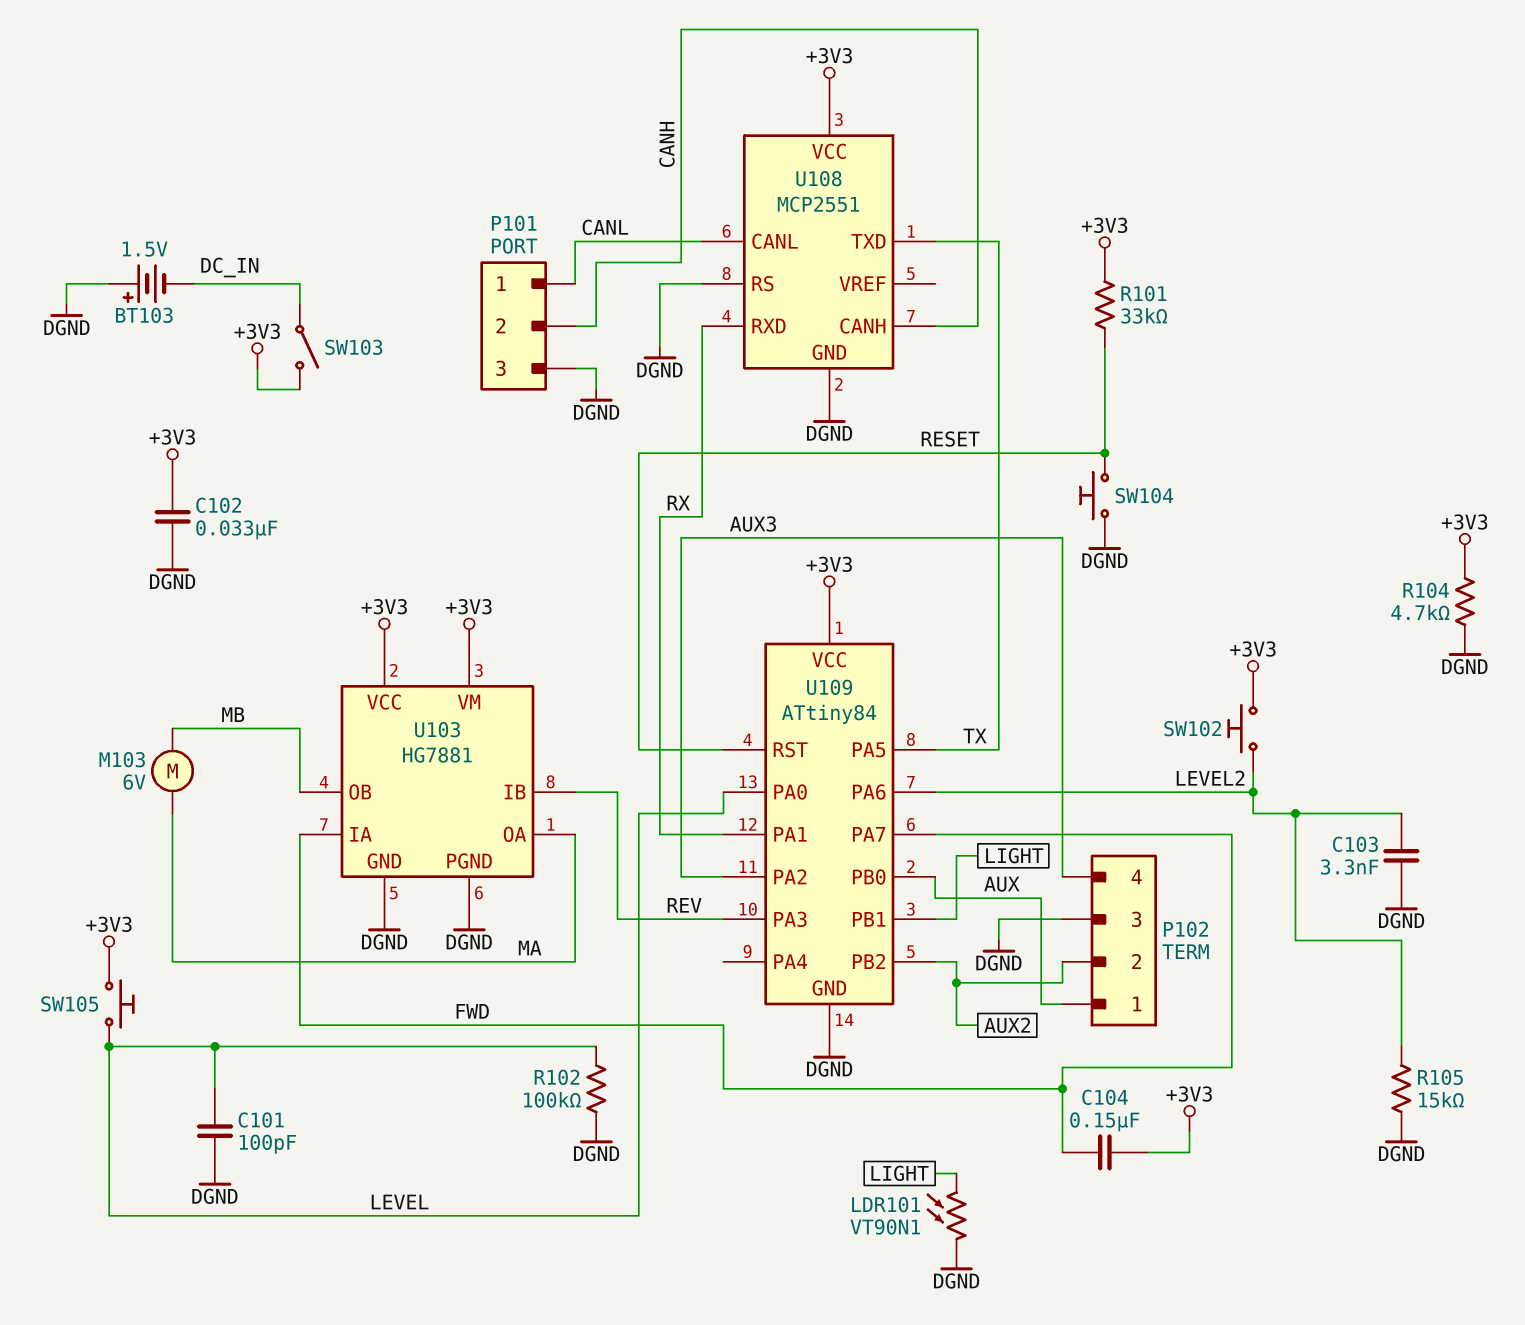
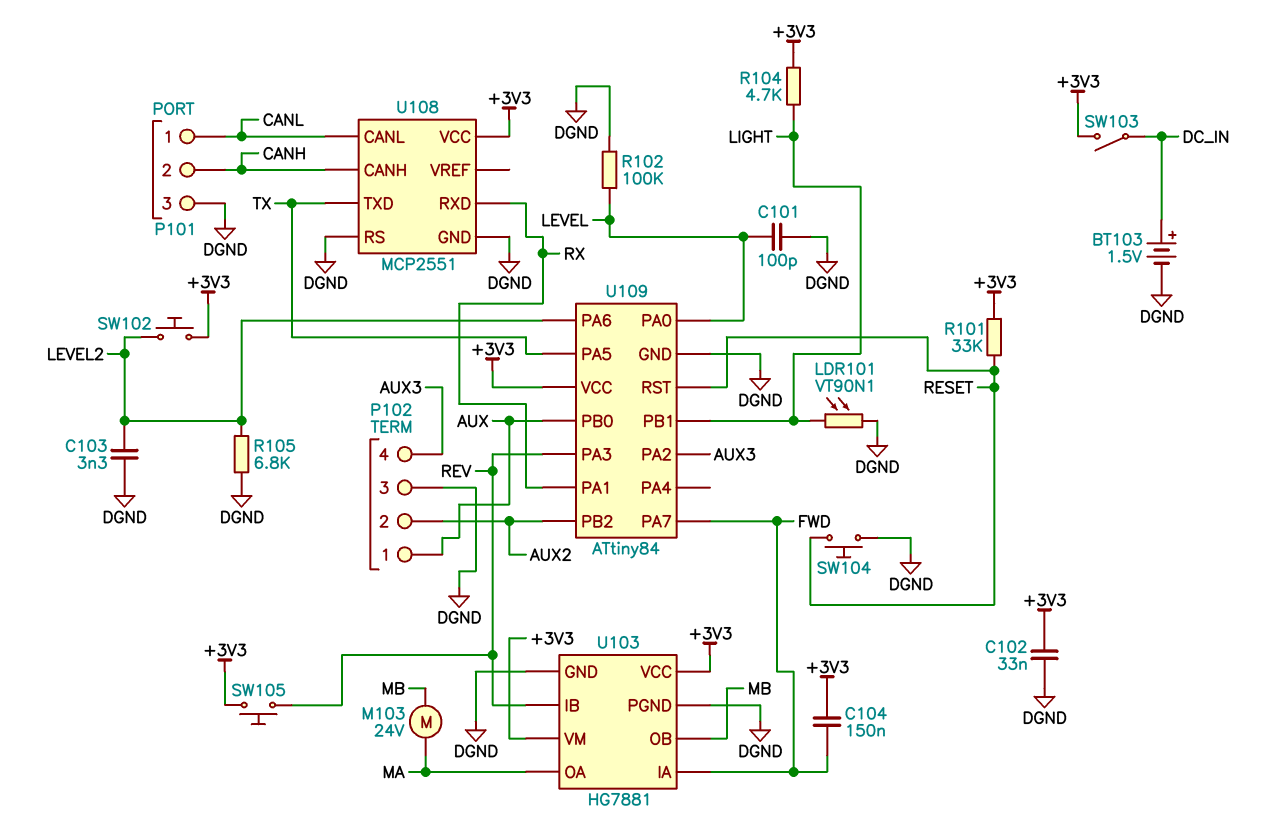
BT103: 1.5V (plus DGND, minus DC_IN) -> 1.5V (plus DC_IN, minus DGND)
M103: motor 6V (MA, MB) -> motor 24V (MA, MB)
R104: 4.7k (+3V3, DGND) -> 4.7k (+3V3, LIGHT)
R105: 15k (DGND, LEVEL2) -> 6.8k (DGND, LEVEL2)
SW105: button (+3V3, LEVEL) -> button (+3V3, REV)

